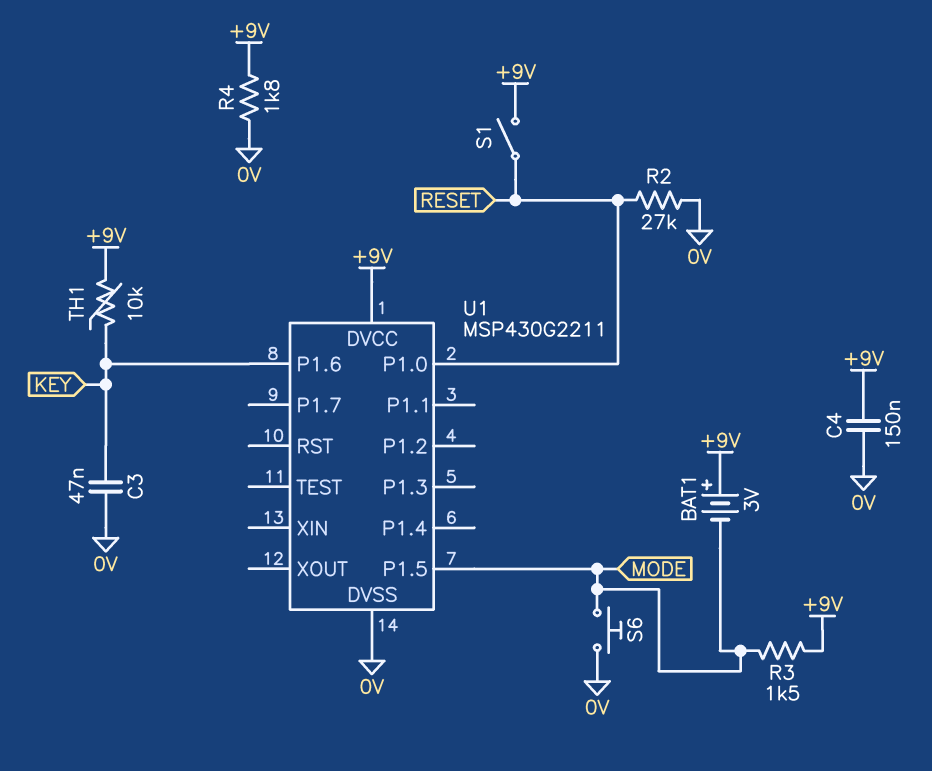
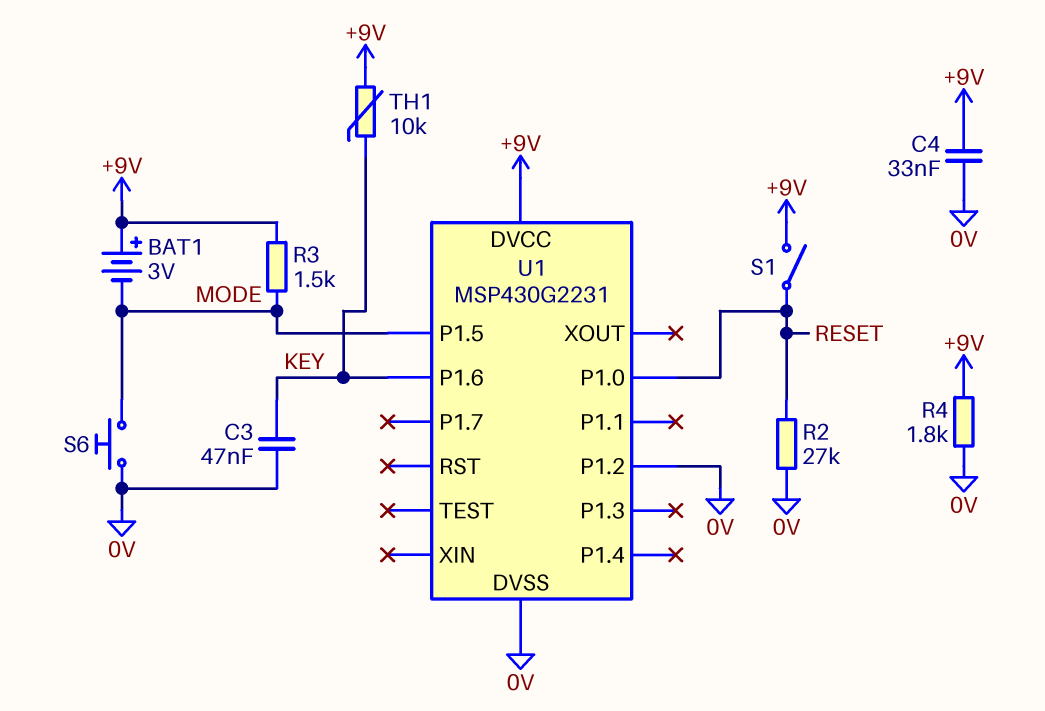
C4: 150nF (+9V, 0V) -> 33nF (+9V, 0V)
U1: MSP430G2211 -> MSP430G2231
U1 pin P1.2: none -> 0V

